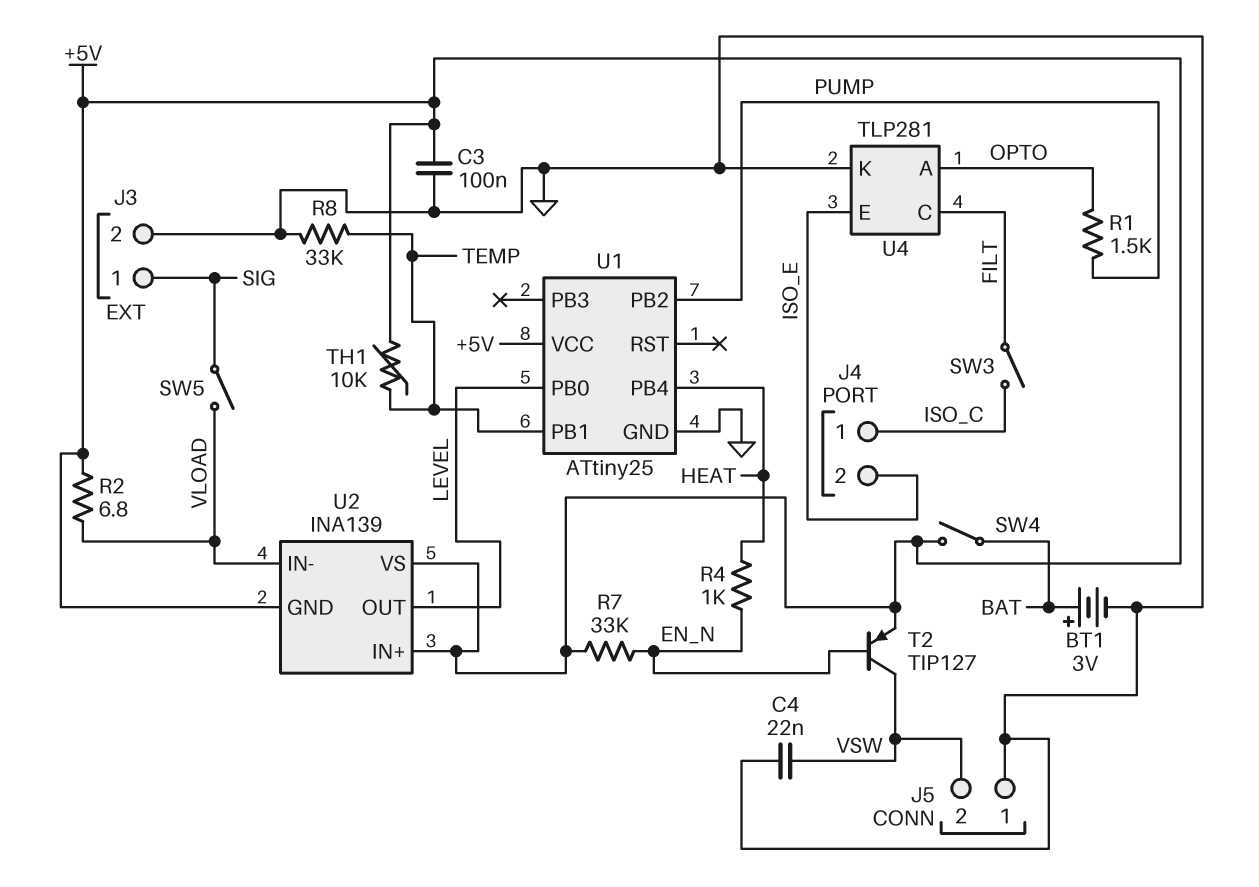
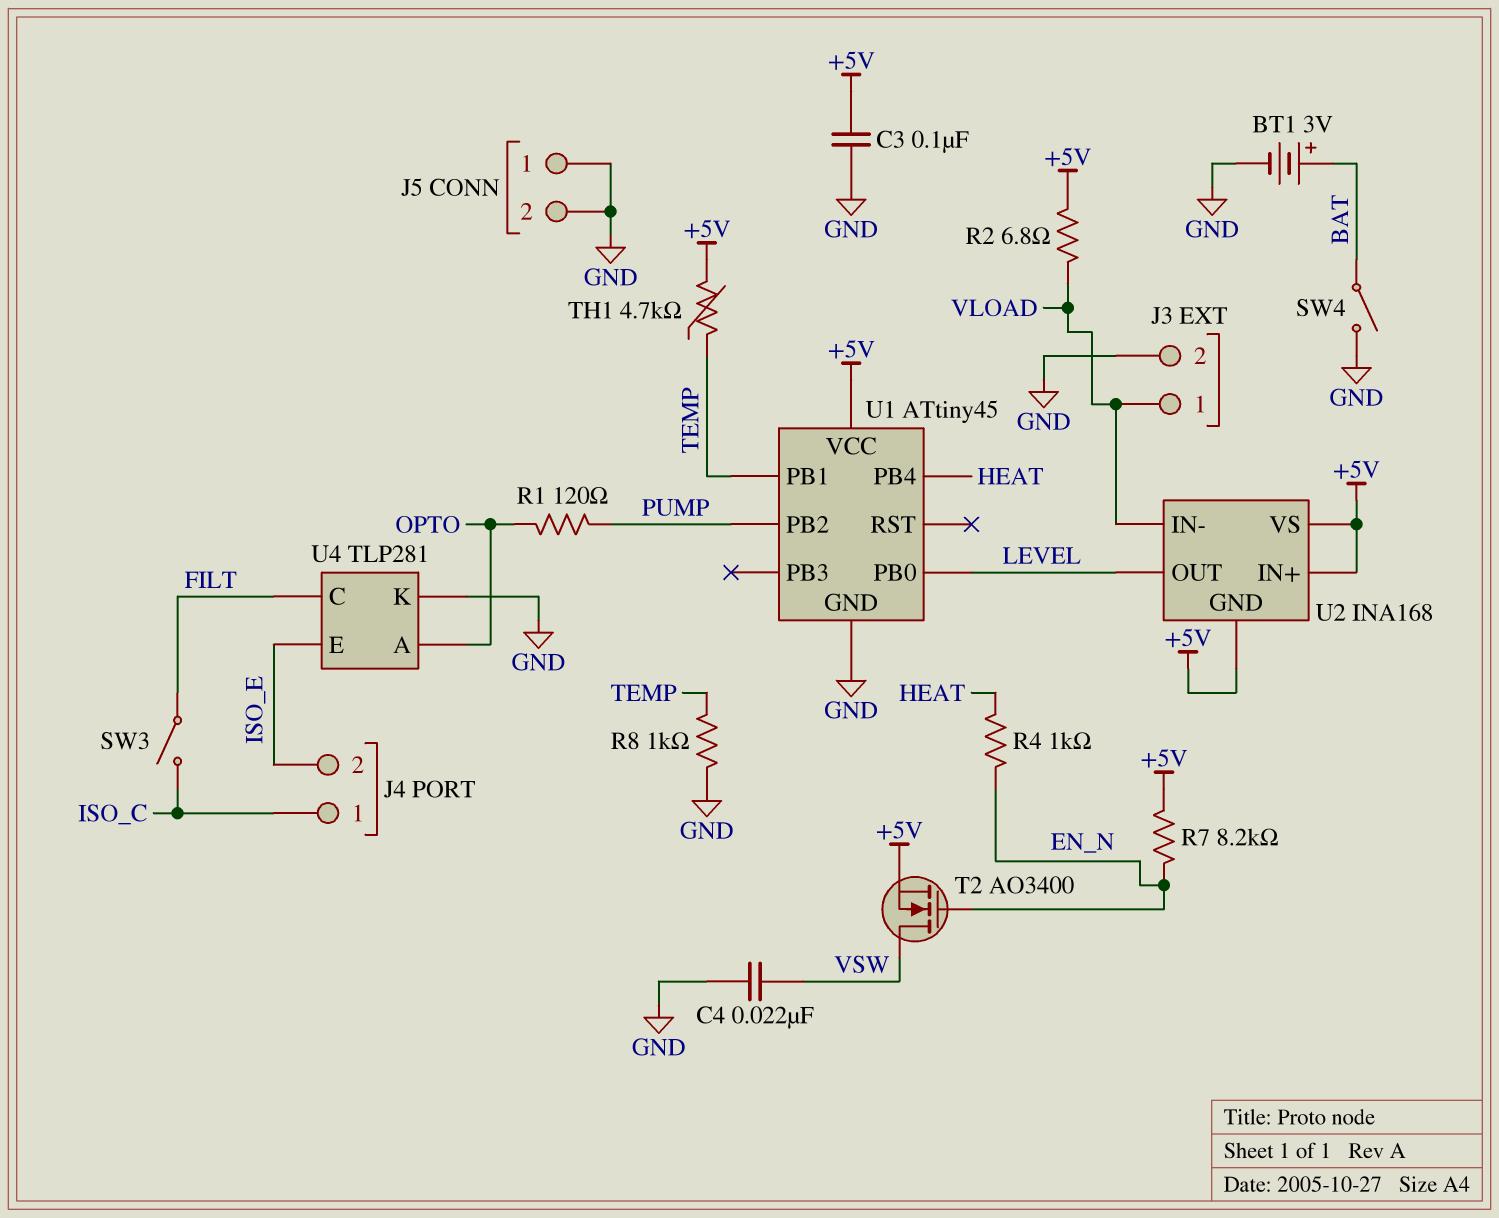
J3 pin 1: SIG -> VLOAD
J5 pin 2: VSW -> GND
R1: 1.5k (OPTO, PUMP) -> 120 (OPTO, PUMP)
R7: 33k (+5V, EN_N) -> 8.2k (+5V, EN_N)
R8: 33k (GND, TEMP) -> 1k (GND, TEMP)
SW4: switch (+5V, BAT) -> switch (BAT, GND)
SW5: switch (SIG, VLOAD) -> none
T2: PNP TIP127 (B EN_N, C VSW, E +5V) -> NMOS AO3400 (G EN_N, D VSW, S +5V)
TH1: 10k (+5V, TEMP) -> 4.7k (+5V, TEMP)
U1: ATtiny25 -> ATtiny45
U2: INA139 -> INA168

